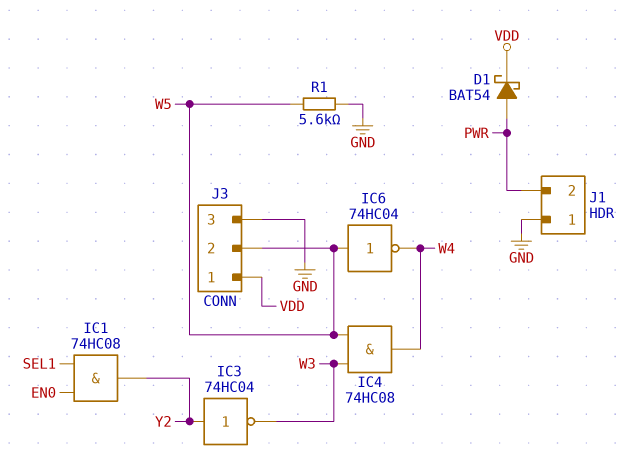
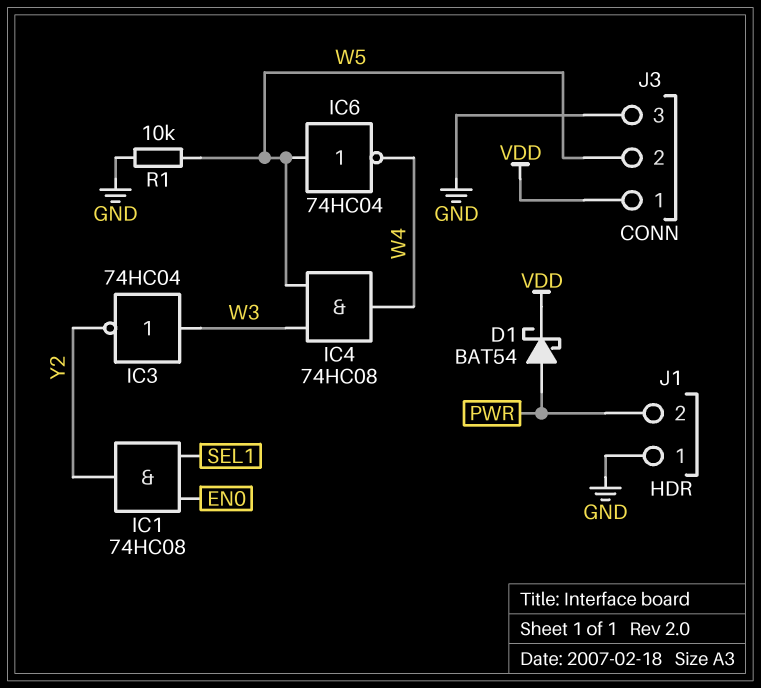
IC3: NOT 74HC04 (in Y2, out W3) -> NOT 74HC04 (in W3, out Y2)
R1: 5.6k (GND, W5) -> 10k (GND, W5)

